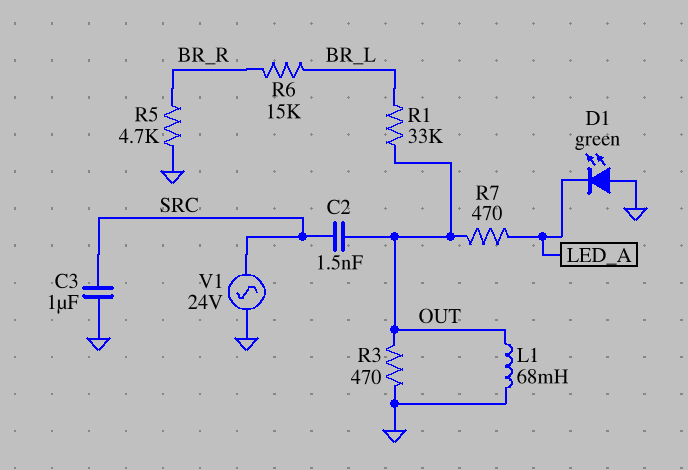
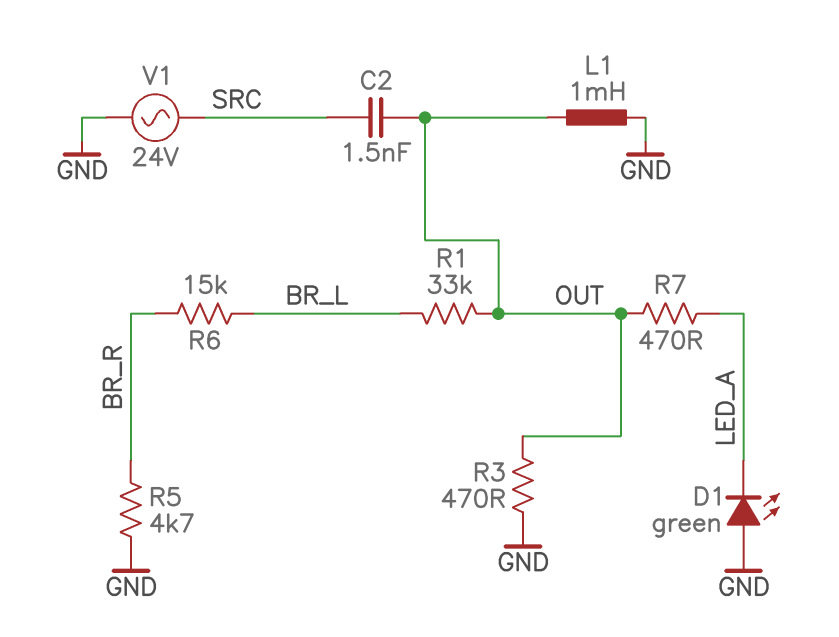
C3: 1uF (GND, SRC) -> none
L1: 68mH (GND, OUT) -> 1mH (GND, OUT)

